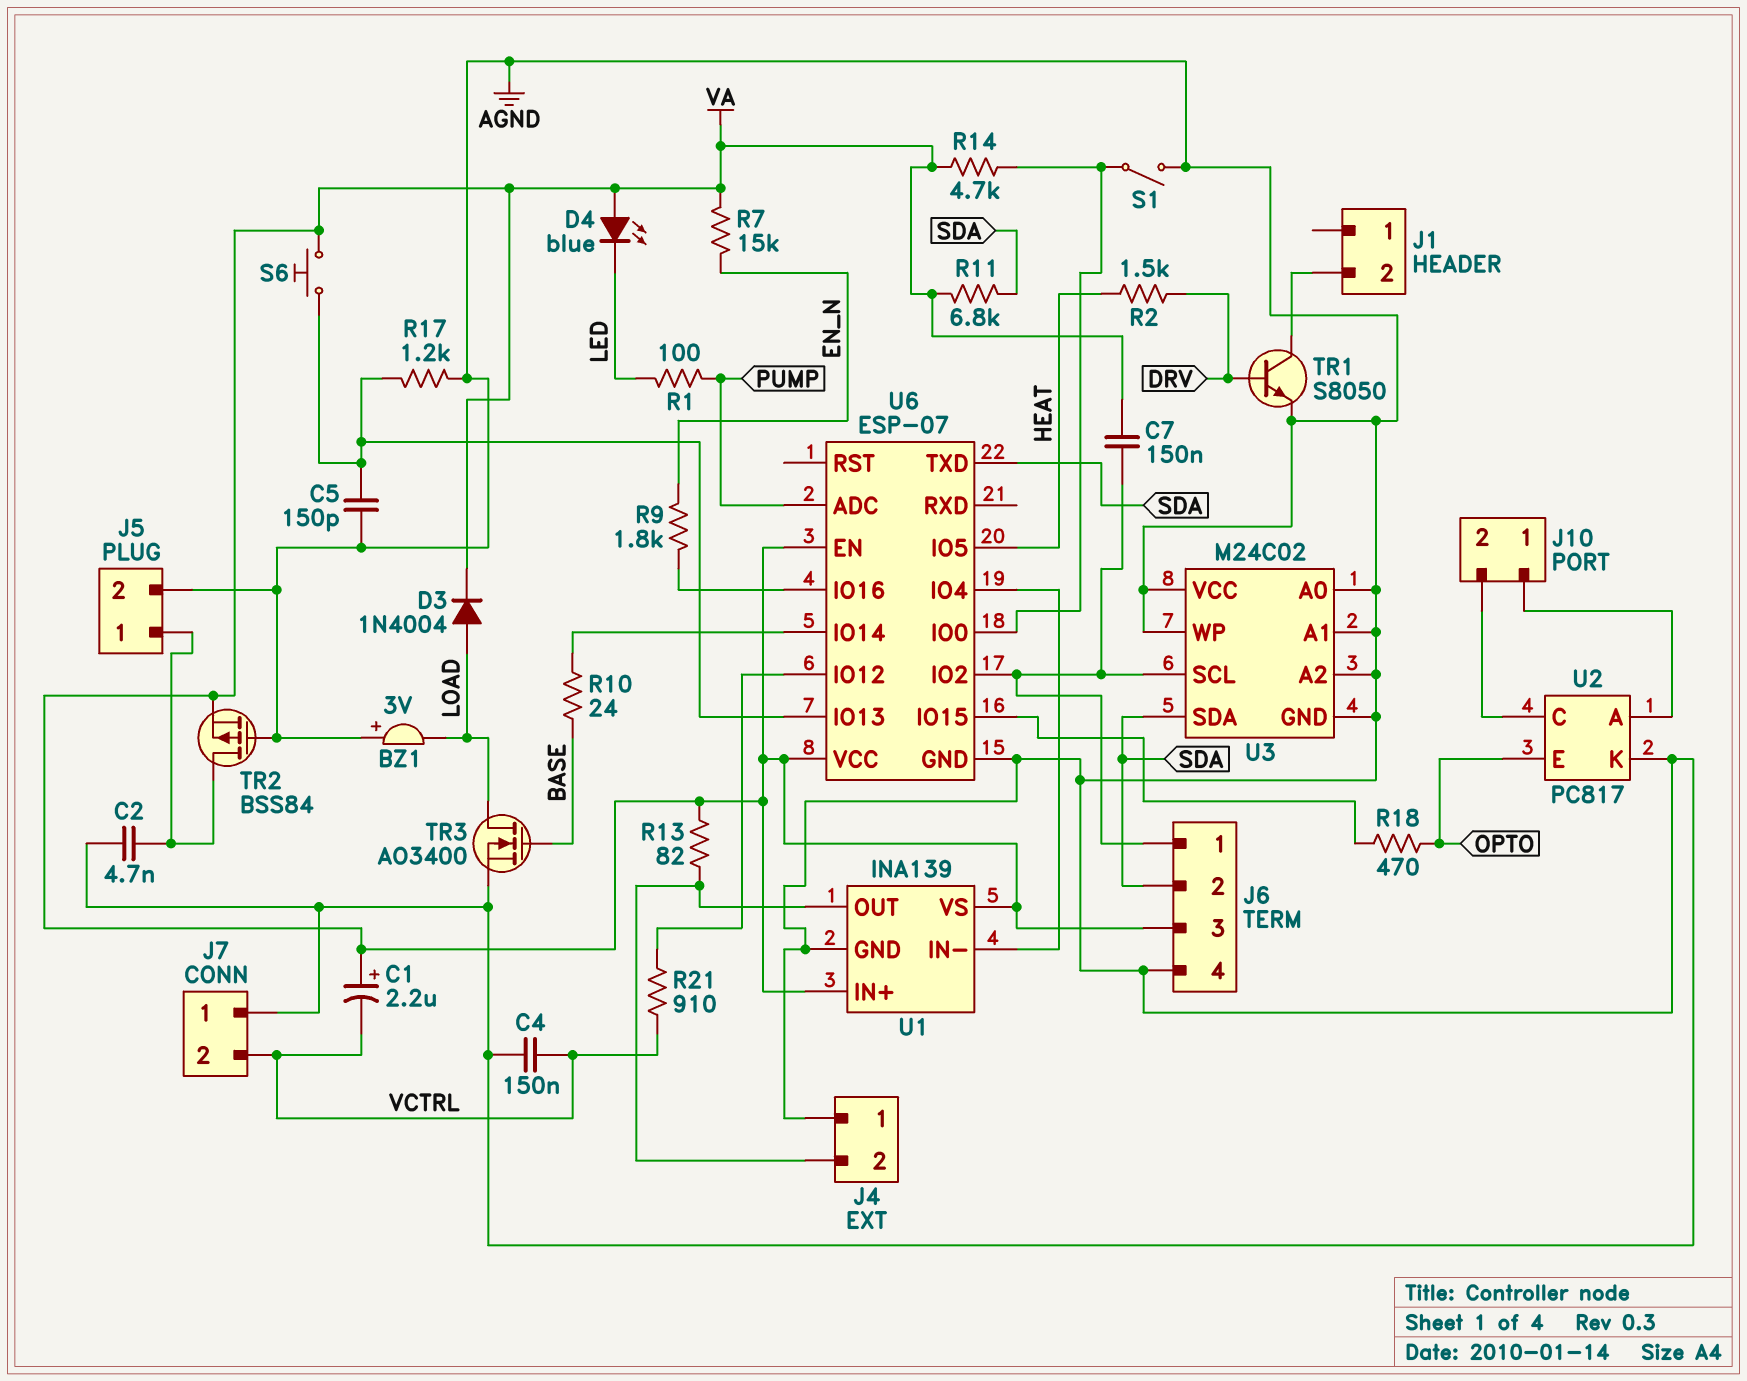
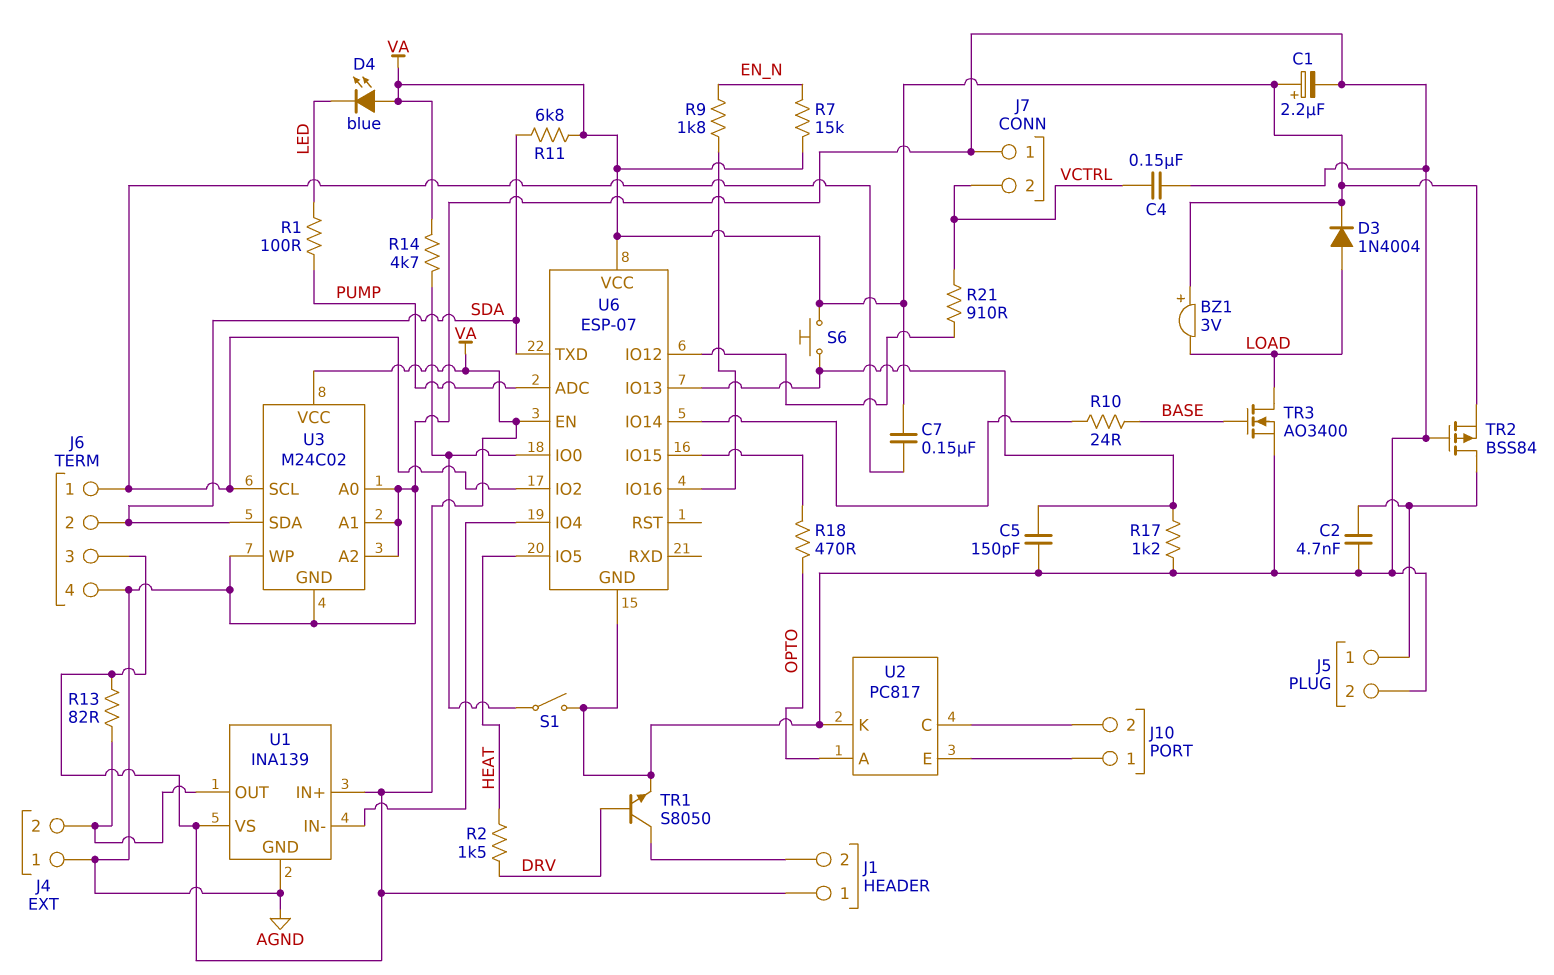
BZ1: buzzer 3V (plus AGND, minus LOAD) -> buzzer 3V (plus VA, minus LOAD)
C1: 2.2uF (plus VA, minus VCTRL) -> 2.2uF (plus VA, minus AGND)
J1 pin 1: none -> VA
U2 pin A: J10/1 -> OPTO
U2 pin E: OPTO -> J10/1
U3 pin VCC: AGND -> VA

